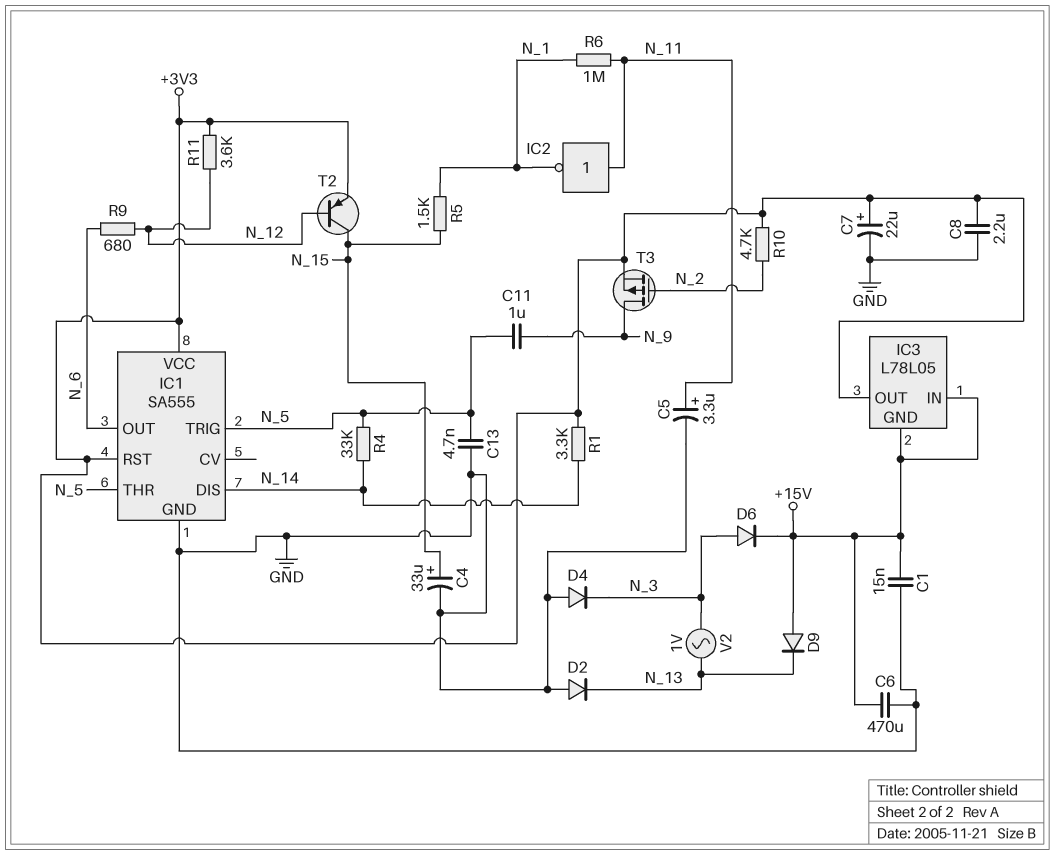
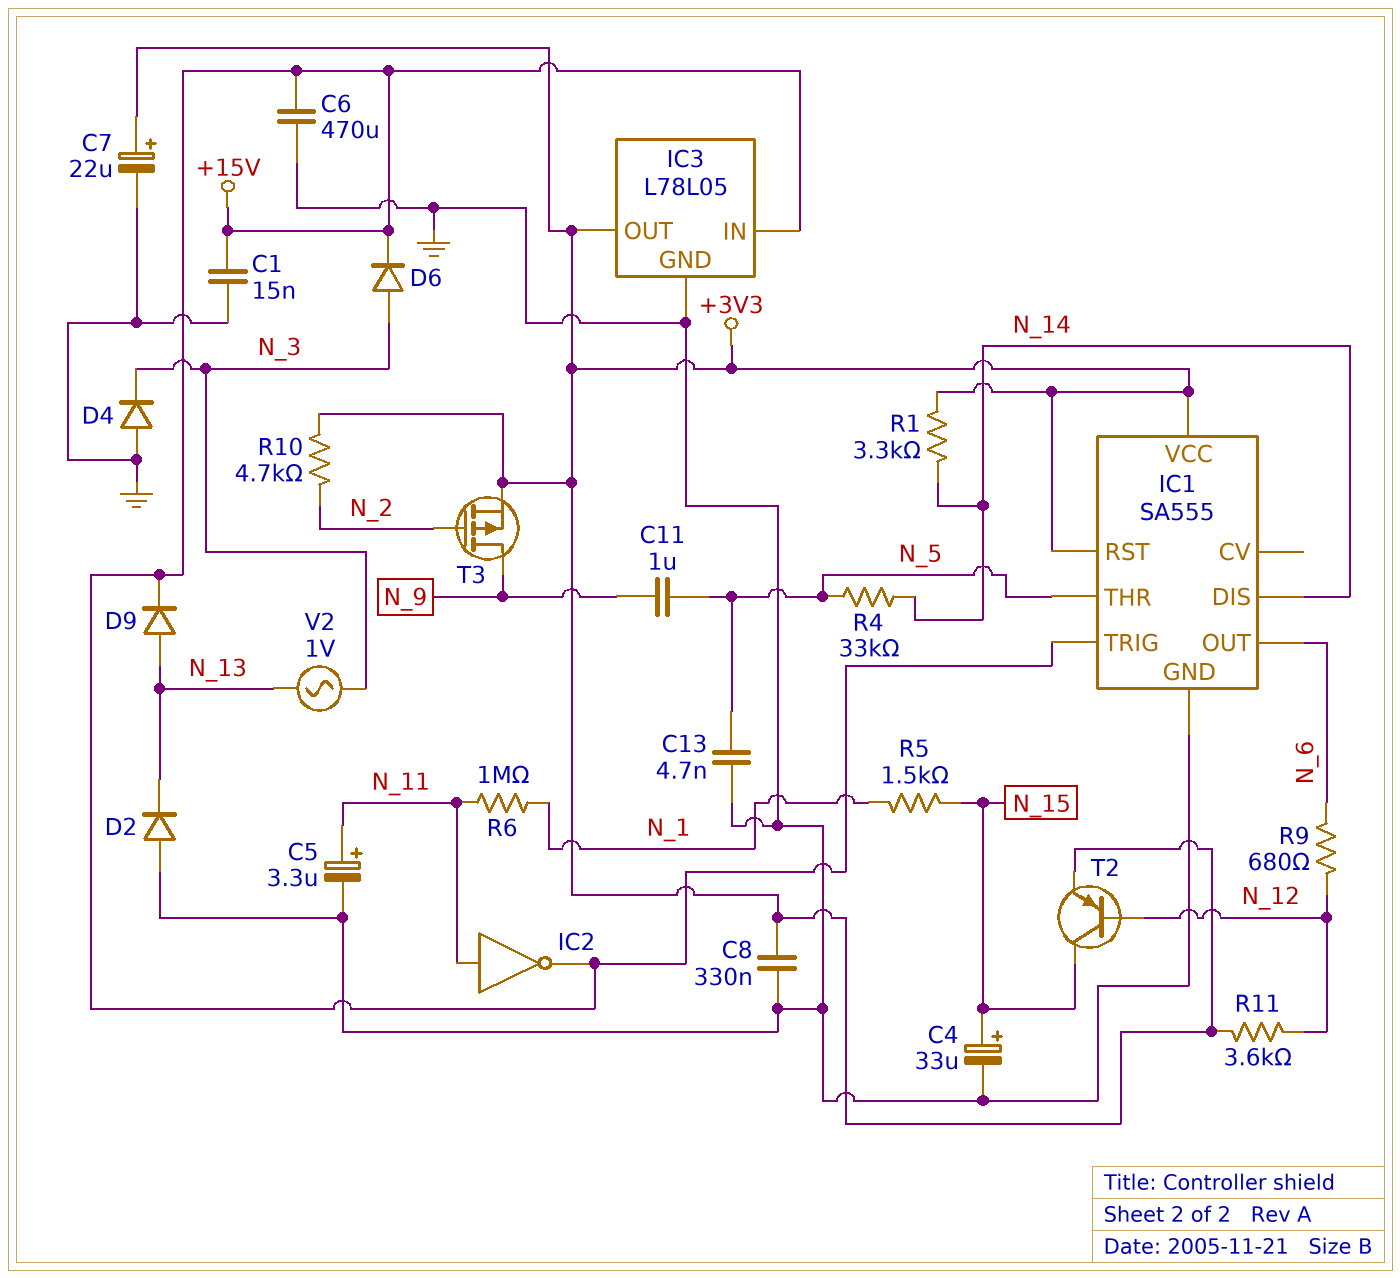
C8: 2.2uF (+3V3, GND) -> 330nF (+3V3, GND)
D9: diode (A +15V, K N_13) -> diode (A N_13, K +15V)
IC1 pin TRIG: N_5 -> +15V
IC2: NOT (in N_11, out N_1) -> NOT (in N_11, out +15V)
IC3 pin GND: +15V -> GND

